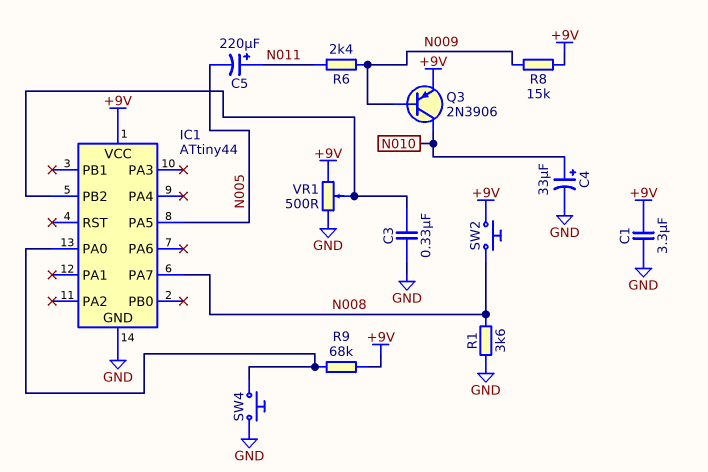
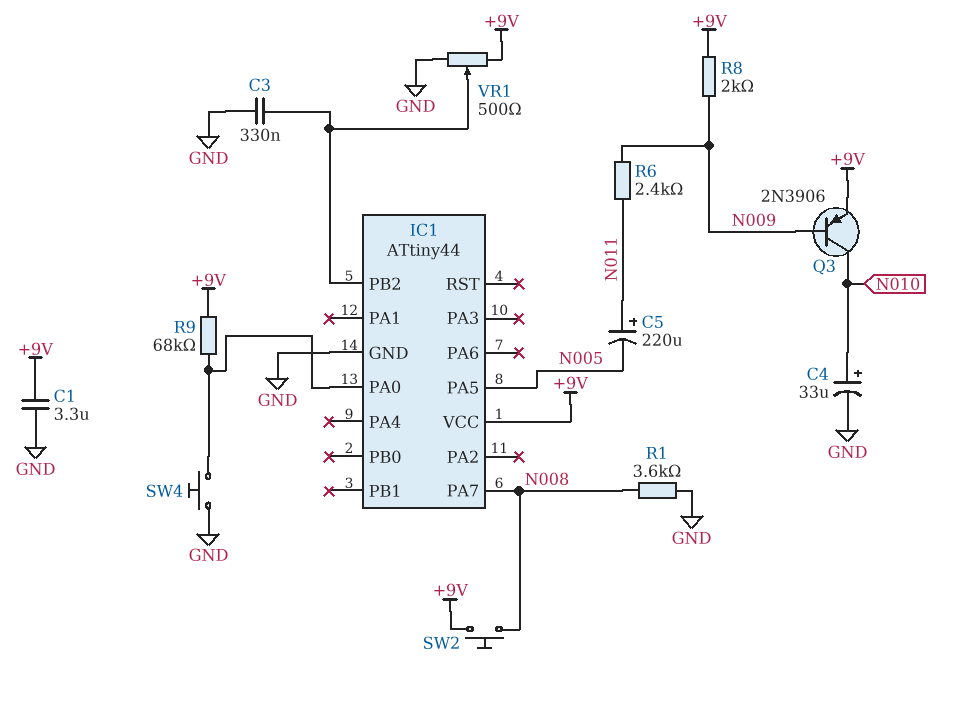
R8: 15k (+9V, N009) -> 2k (+9V, N009)

